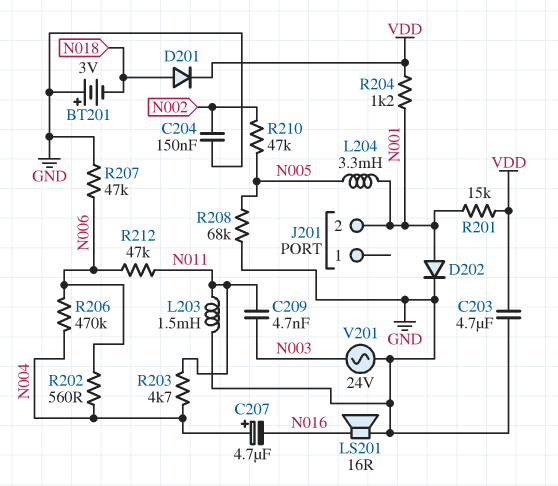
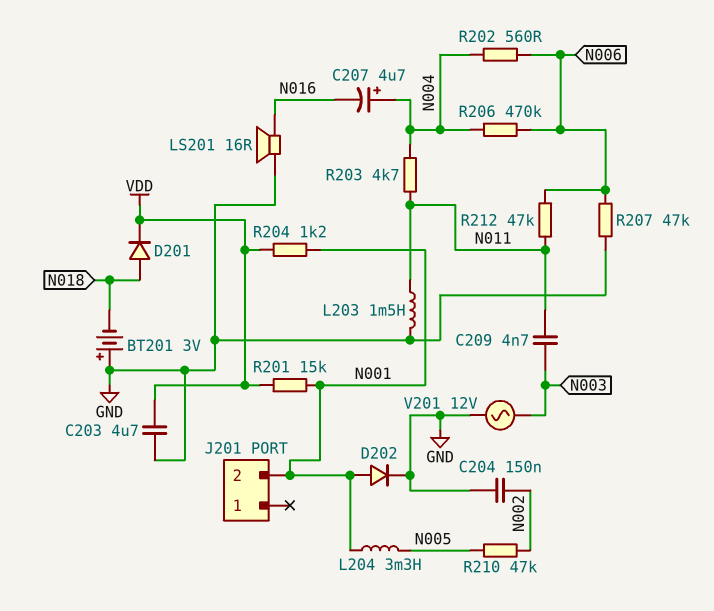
R208: 68k (GND, N005) -> none
V201: AC 24V (GND, N003) -> AC 12V (GND, N003)

